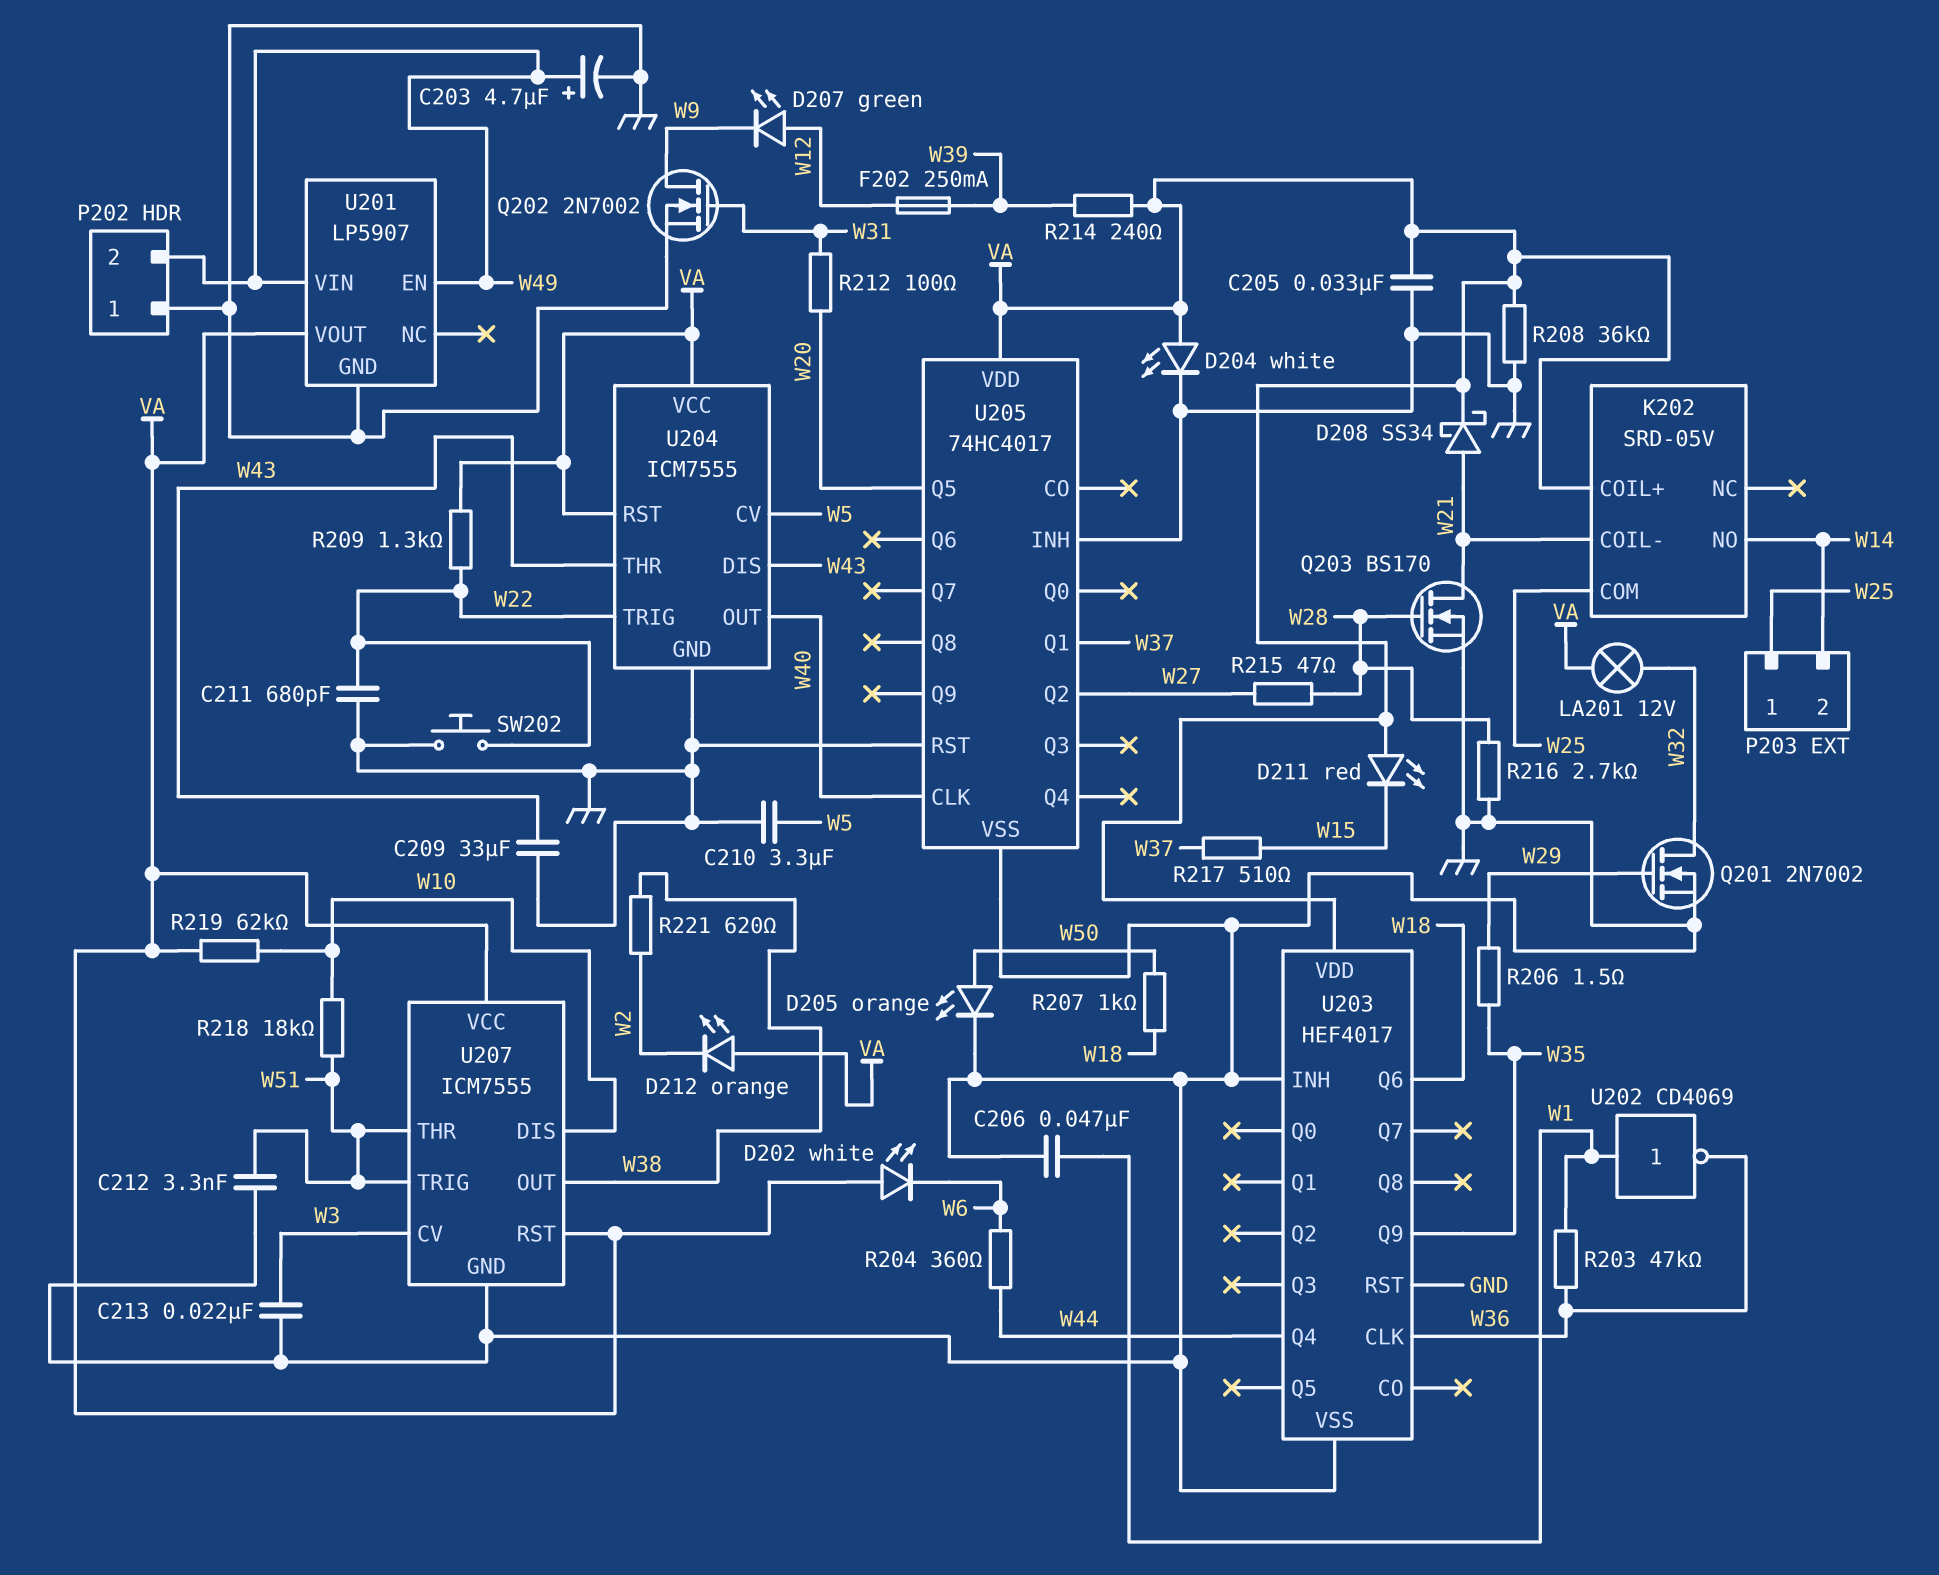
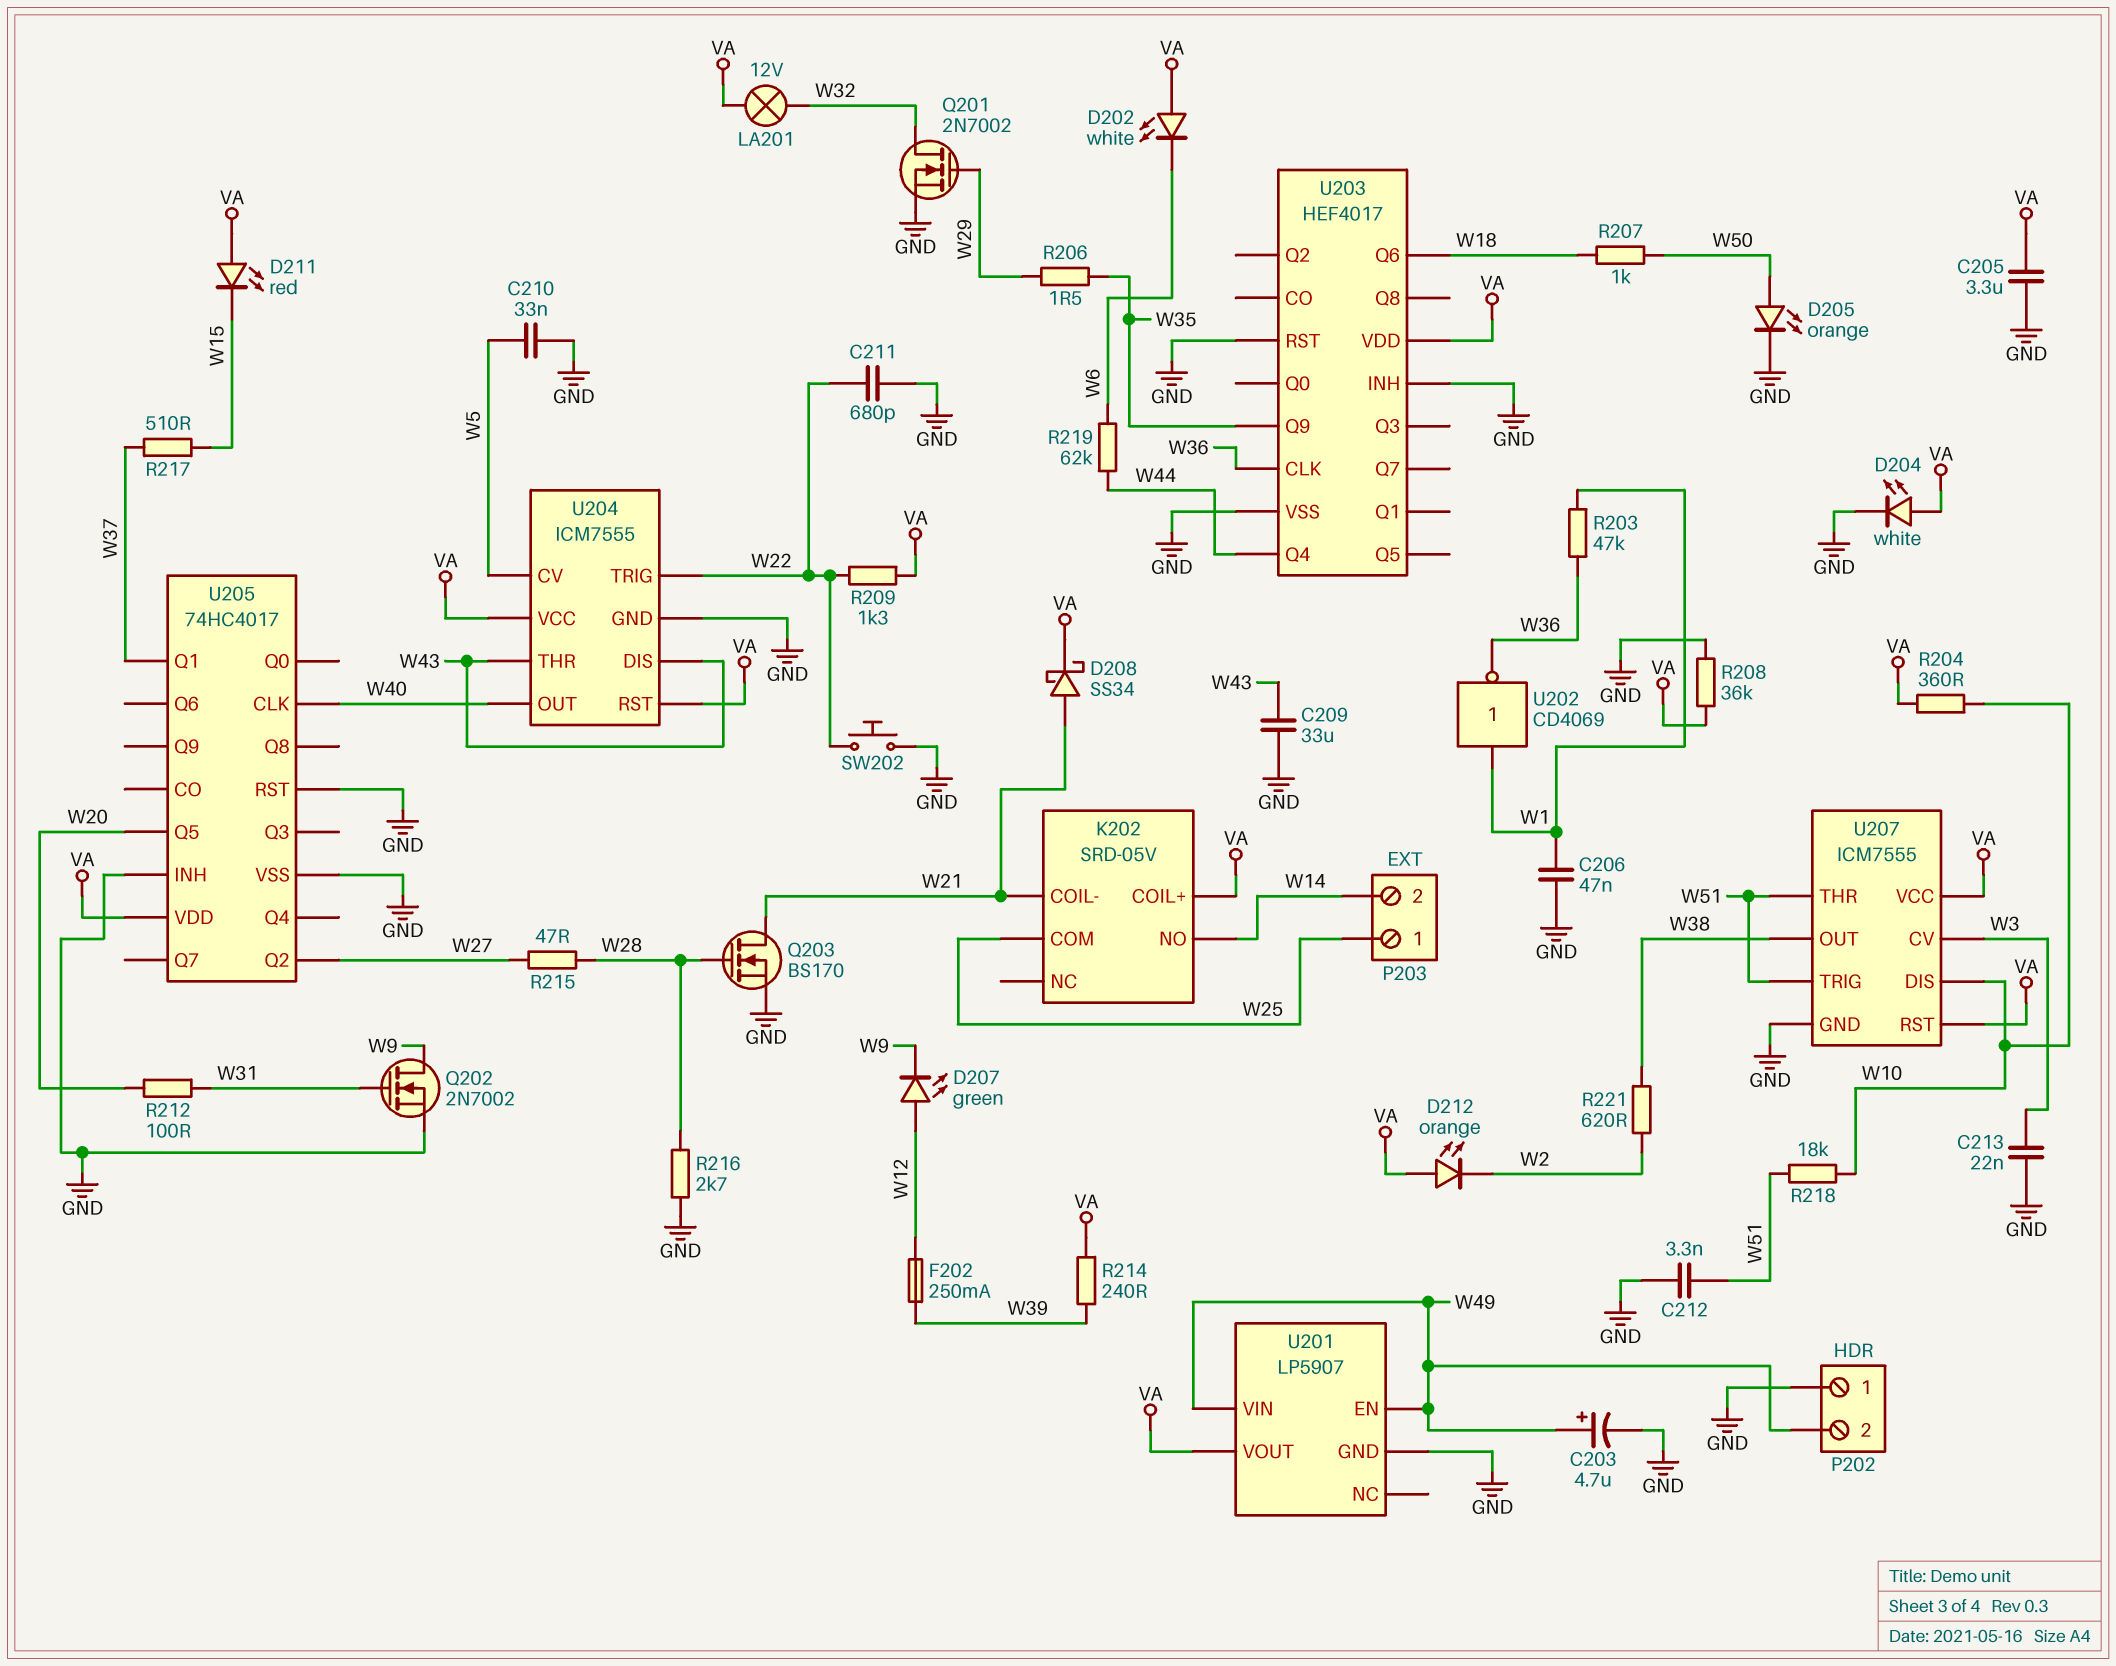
C205: 33nF (GND, VA) -> 3.3uF (GND, VA)
C210: 3.3uF (GND, W5) -> 33nF (GND, W5)
R204: 360 (W6, W44) -> 360 (VA, W10)
R219: 62k (VA, W10) -> 62k (W6, W44)

